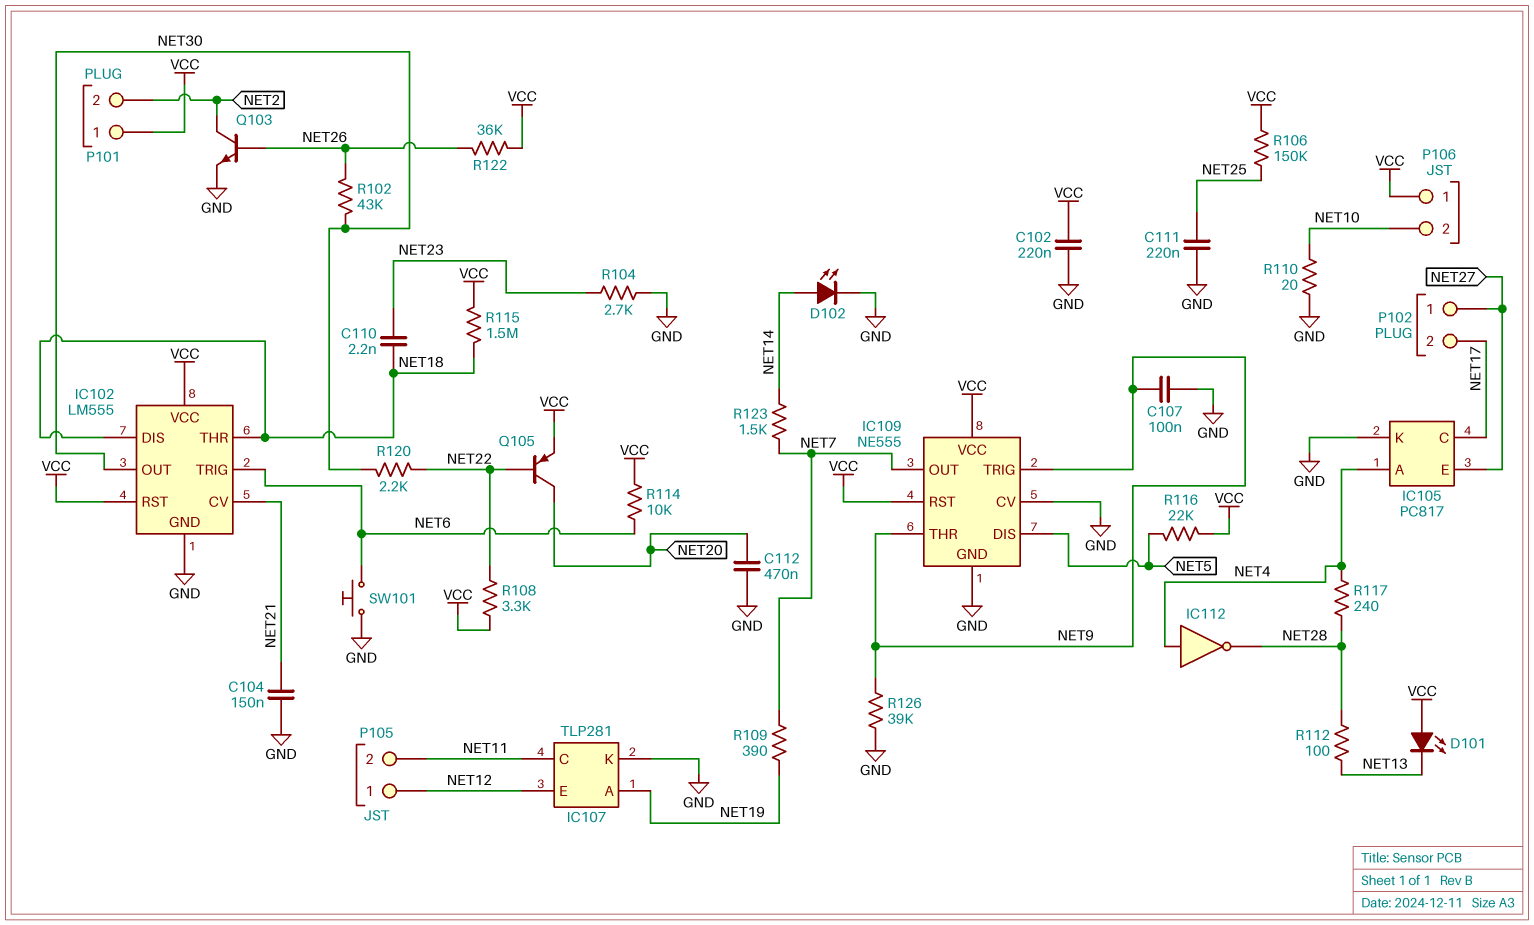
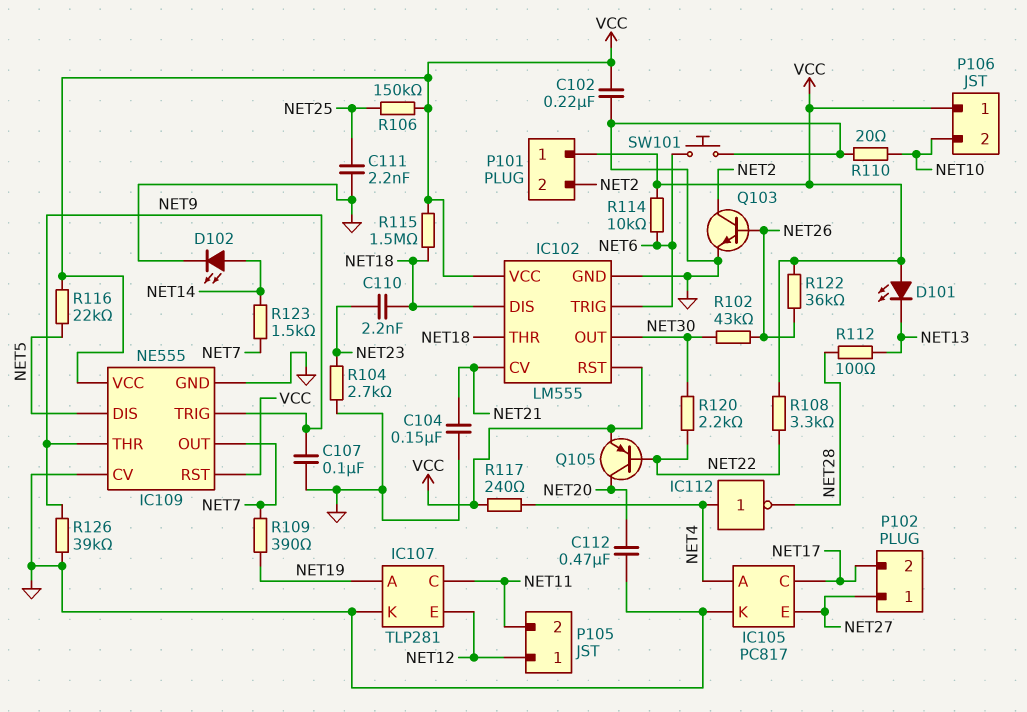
C111: 220nF (GND, NET25) -> 2.2nF (GND, NET25)
R117: 240 (NET4, NET28) -> 240 (NET4, VCC)

